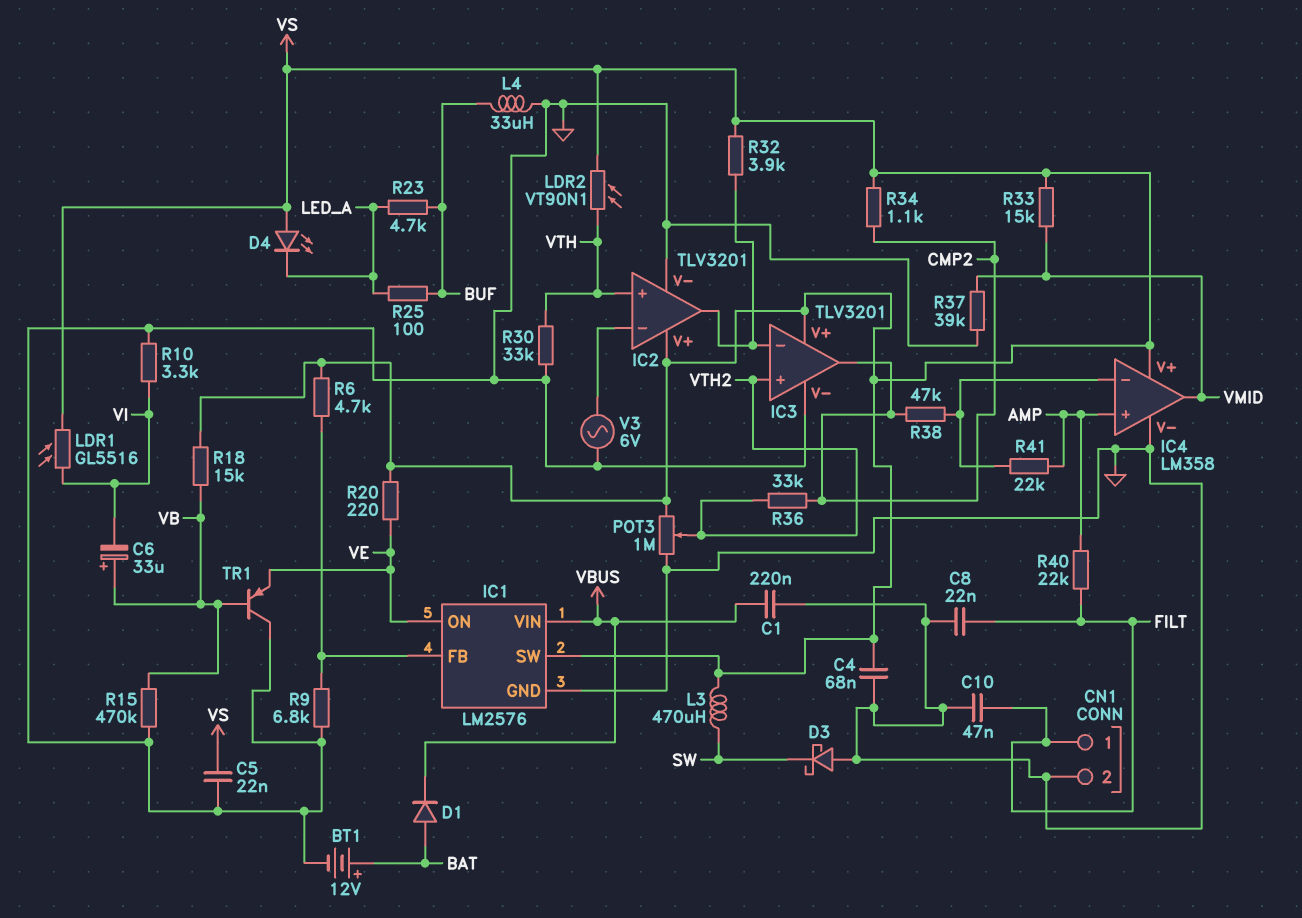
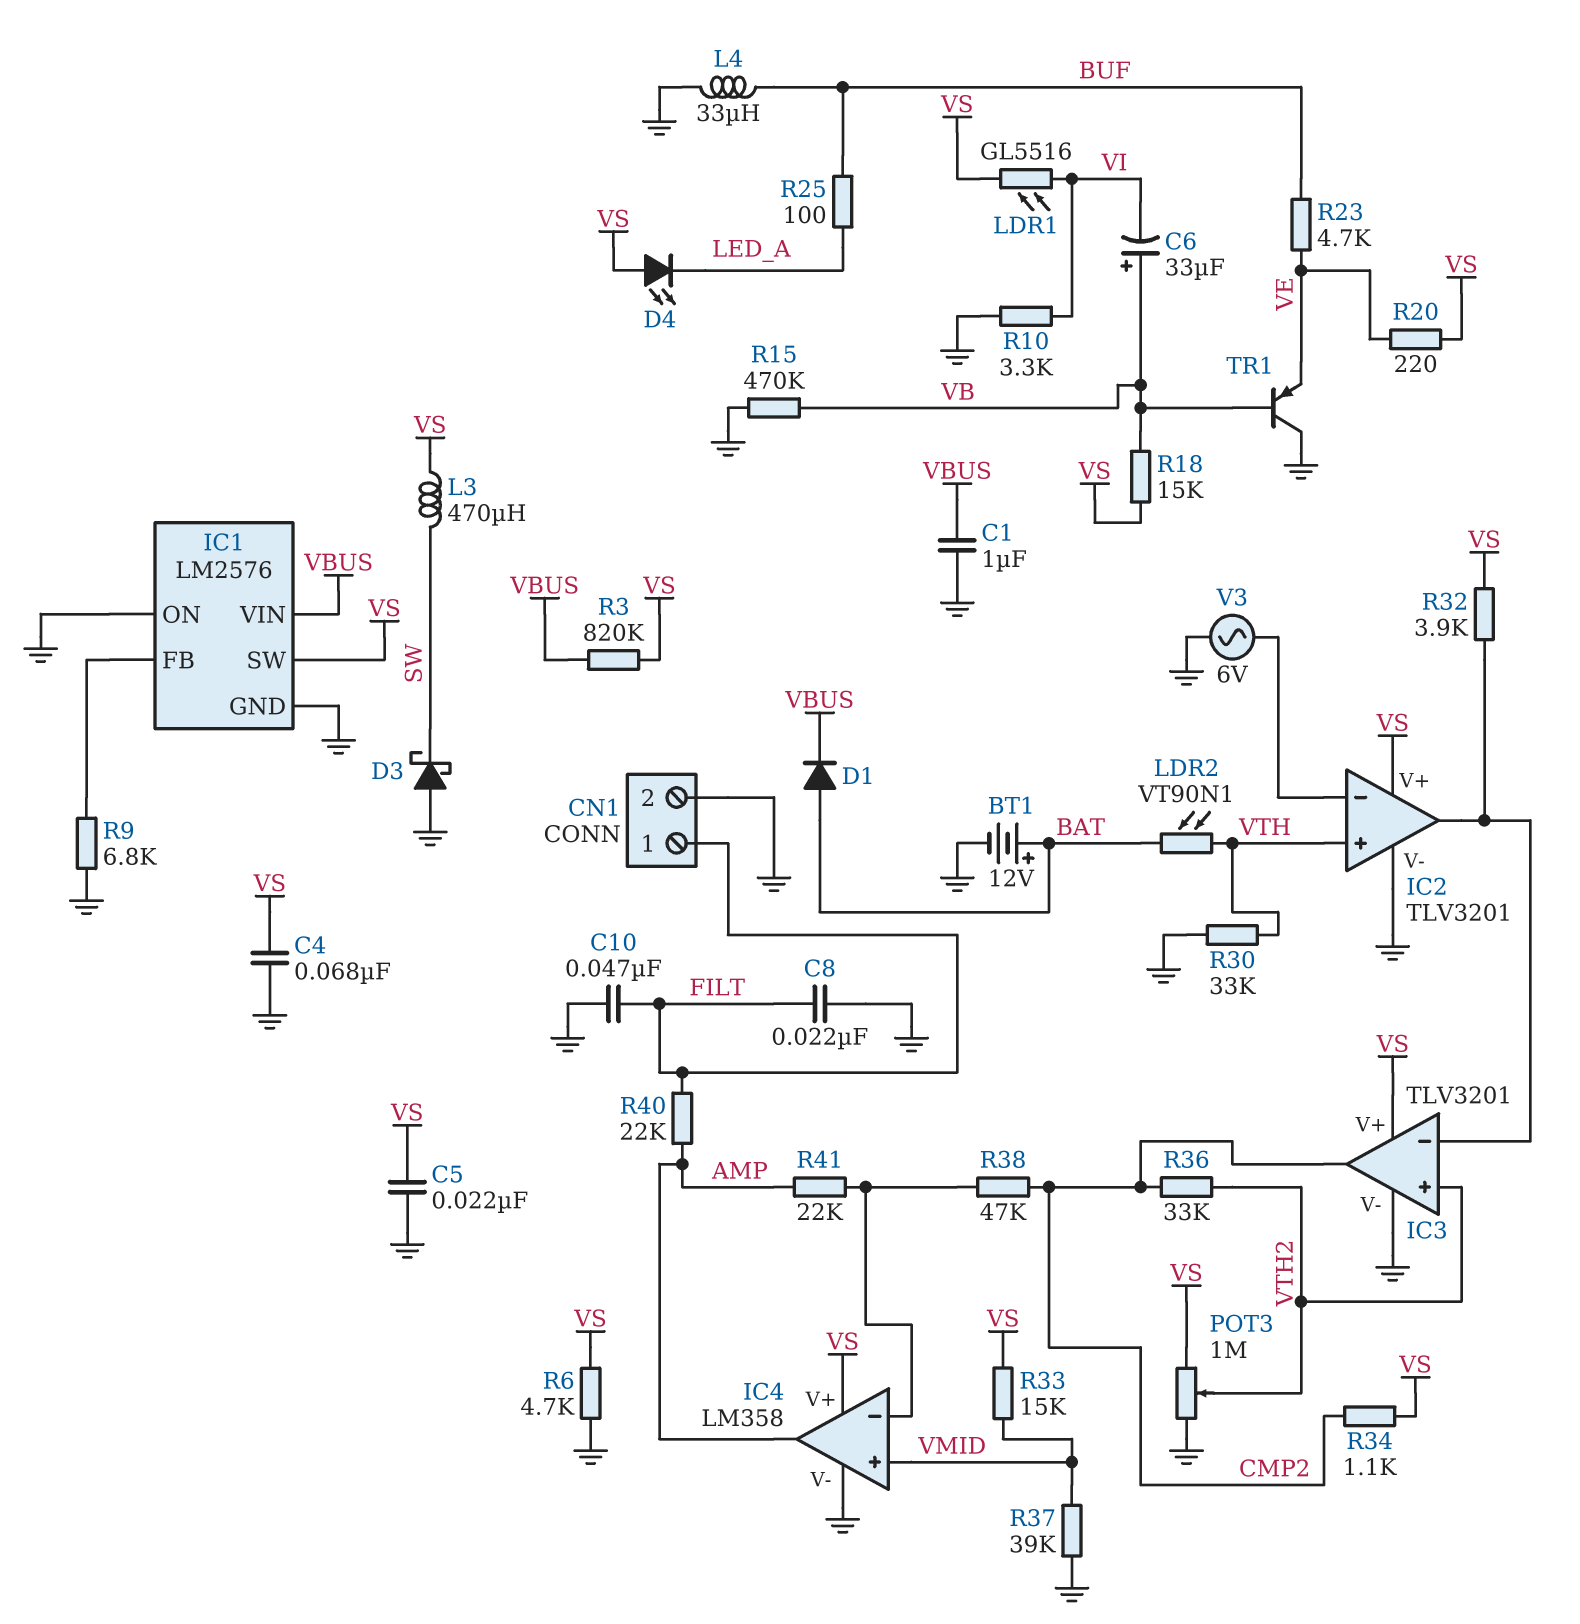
C1: 220nF (GND, VBUS) -> 1uF (GND, VBUS)
IC1 pin ON: VE -> GND
IC4 pin in+: AMP -> VMID
IC4 pin out: VMID -> AMP
LDR2: VT90N1 (VS, VTH) -> VT90N1 (BAT, VTH)
R3: none -> 820k (VBUS, VS)
R6: 4.7k (IC1/FB, VS) -> 4.7k (GND, VS)
R23: 4.7k (BUF, LED_A) -> 4.7k (BUF, VE)

